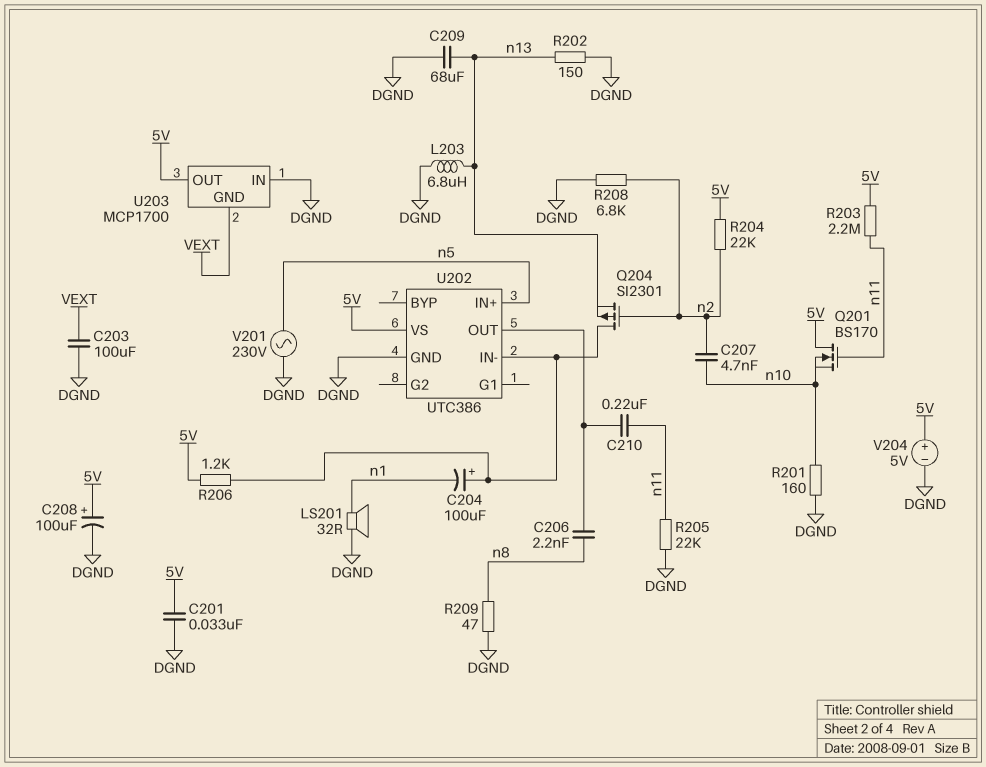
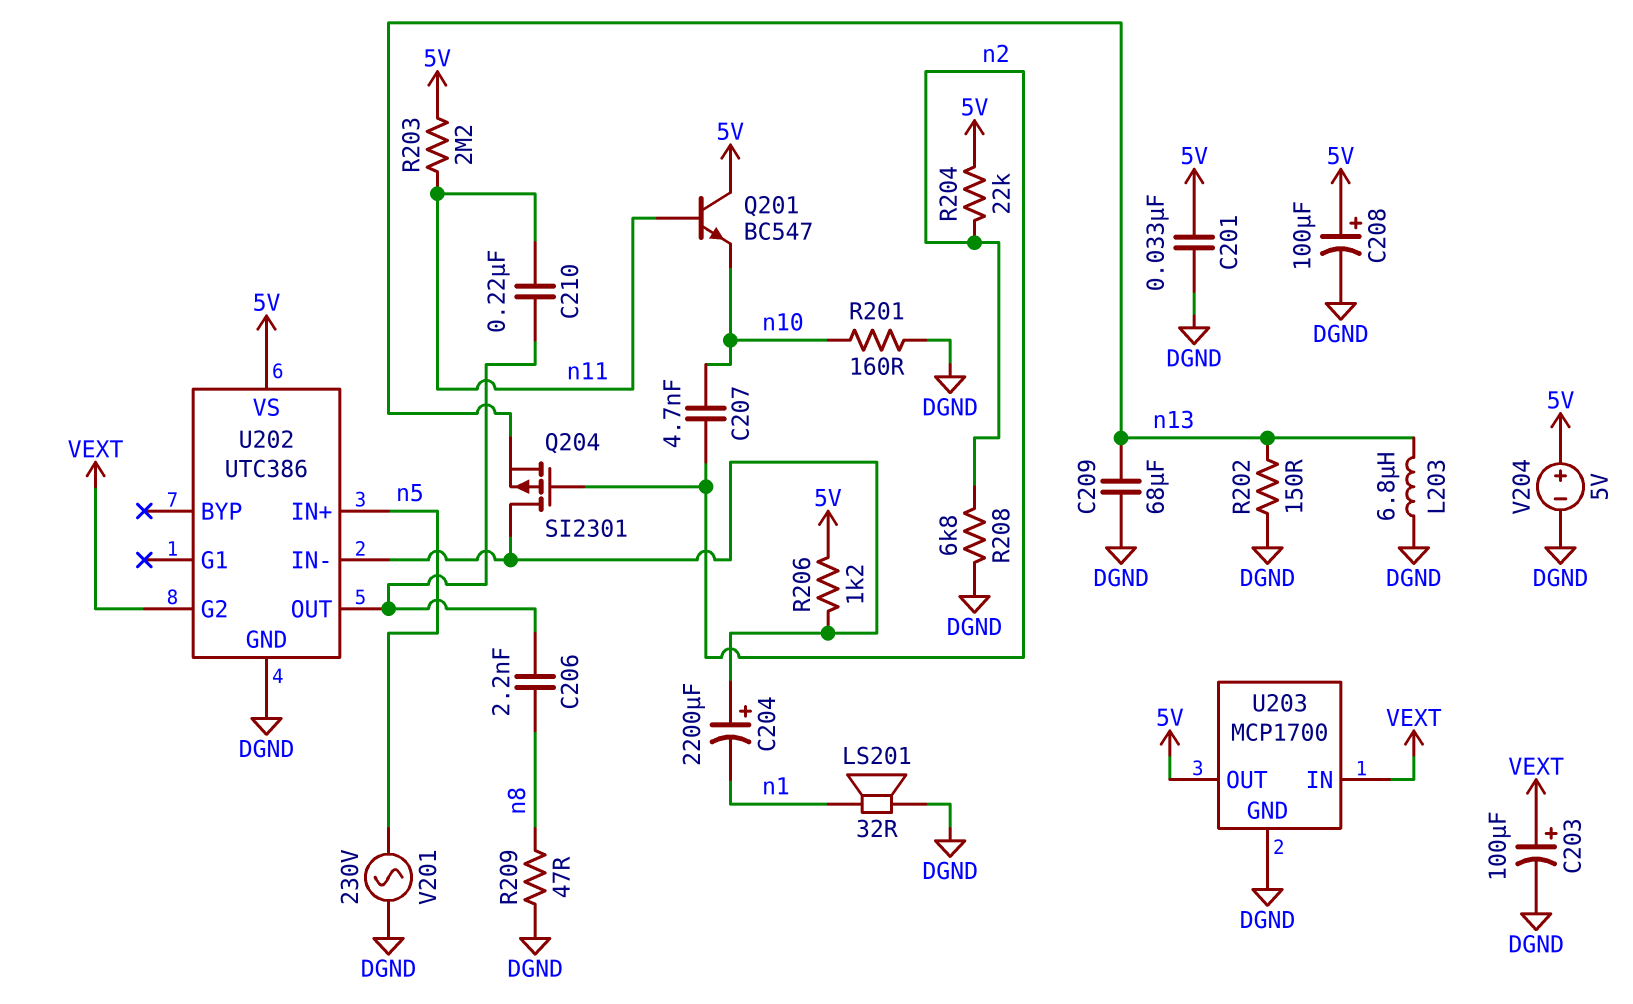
C203: 100uF (DGND, VEXT) -> 100uF (plus VEXT, minus DGND)
C204: 100uF (plus U202/IN-, minus n1) -> 2200uF (plus U202/IN-, minus n1)
Q201: NMOS BS170 (G n11, D 5V, S n10) -> NPN BC547 (B n11, C 5V, E n10)
R205: 22k (DGND, n11) -> none
U202 pin G2: none -> VEXT
U203 pin GND: VEXT -> DGND
U203 pin IN: DGND -> VEXT

